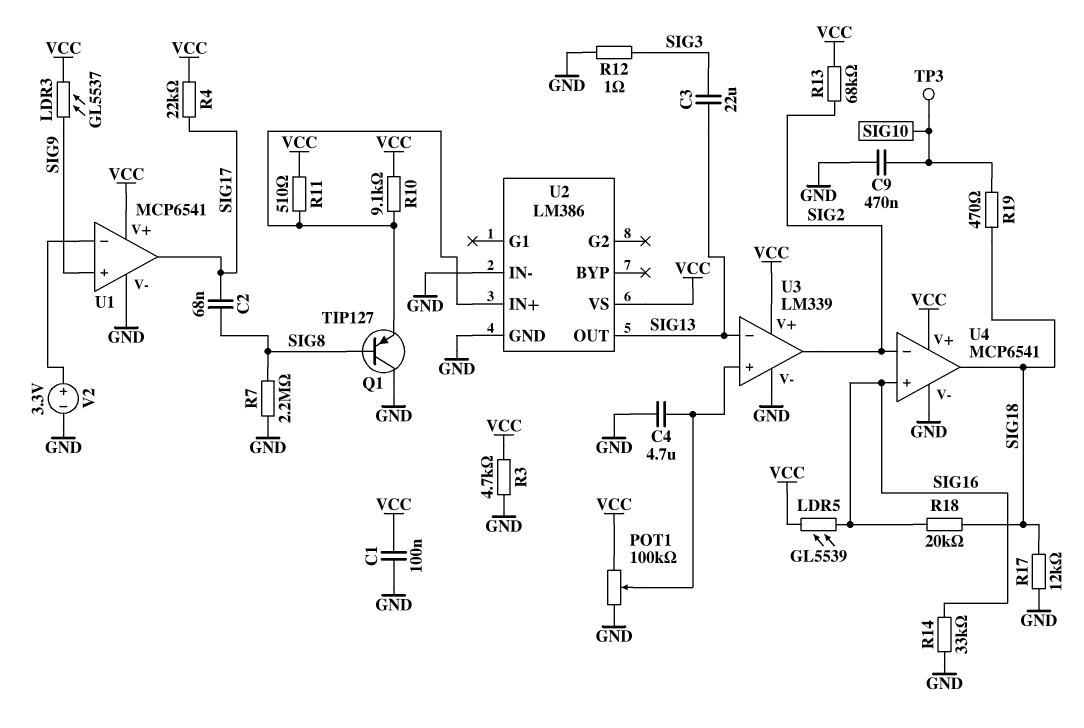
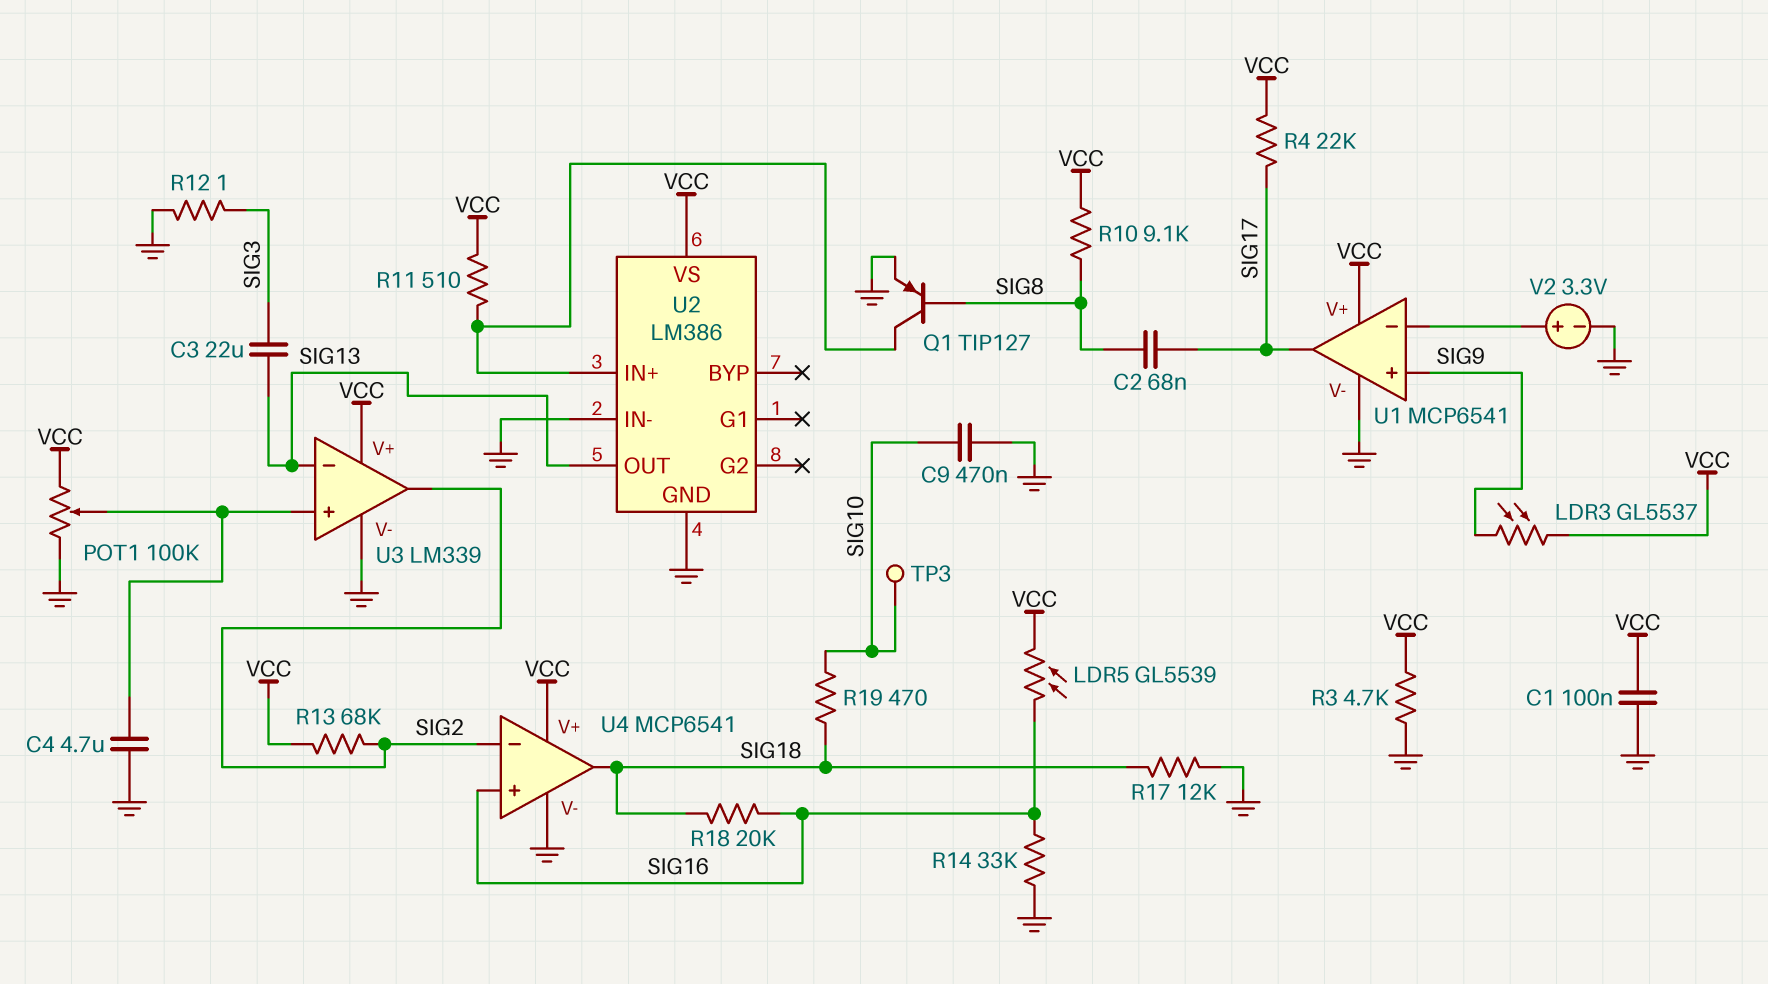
Q1: PNP TIP127 (B SIG8, C GND, E U2/IN+) -> PNP TIP127 (B SIG8, C U2/IN+, E GND)
R7: 2.2M (GND, SIG8) -> none
R10: 9.1k (U2/IN+, VCC) -> 9.1k (SIG8, VCC)

